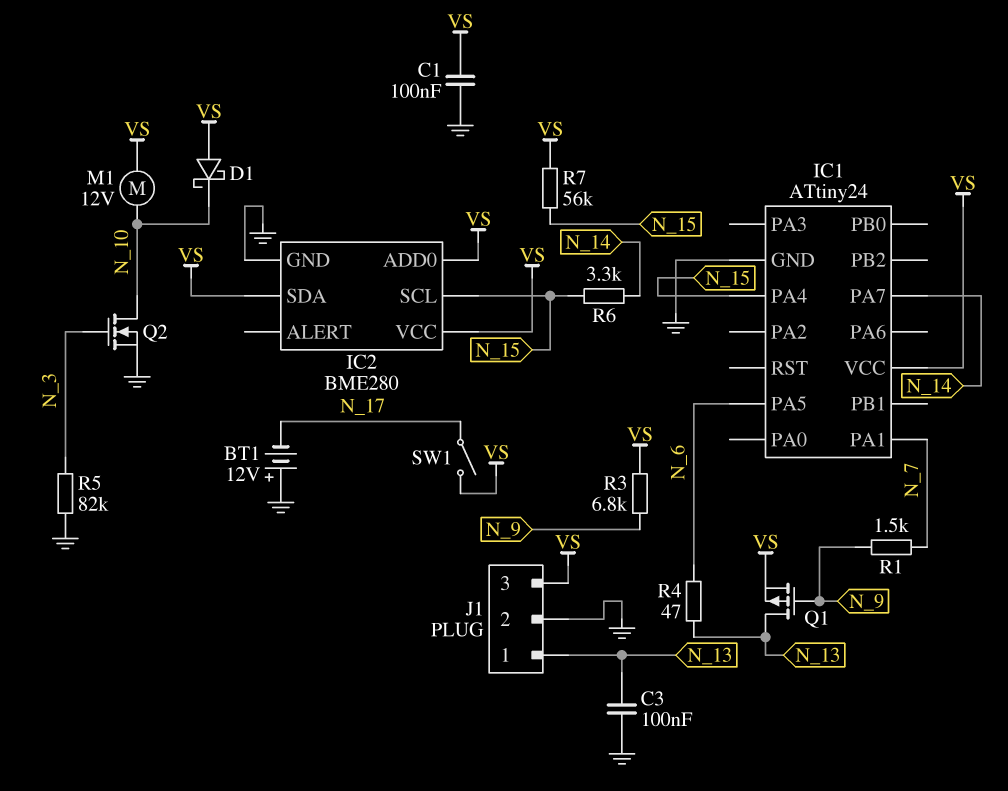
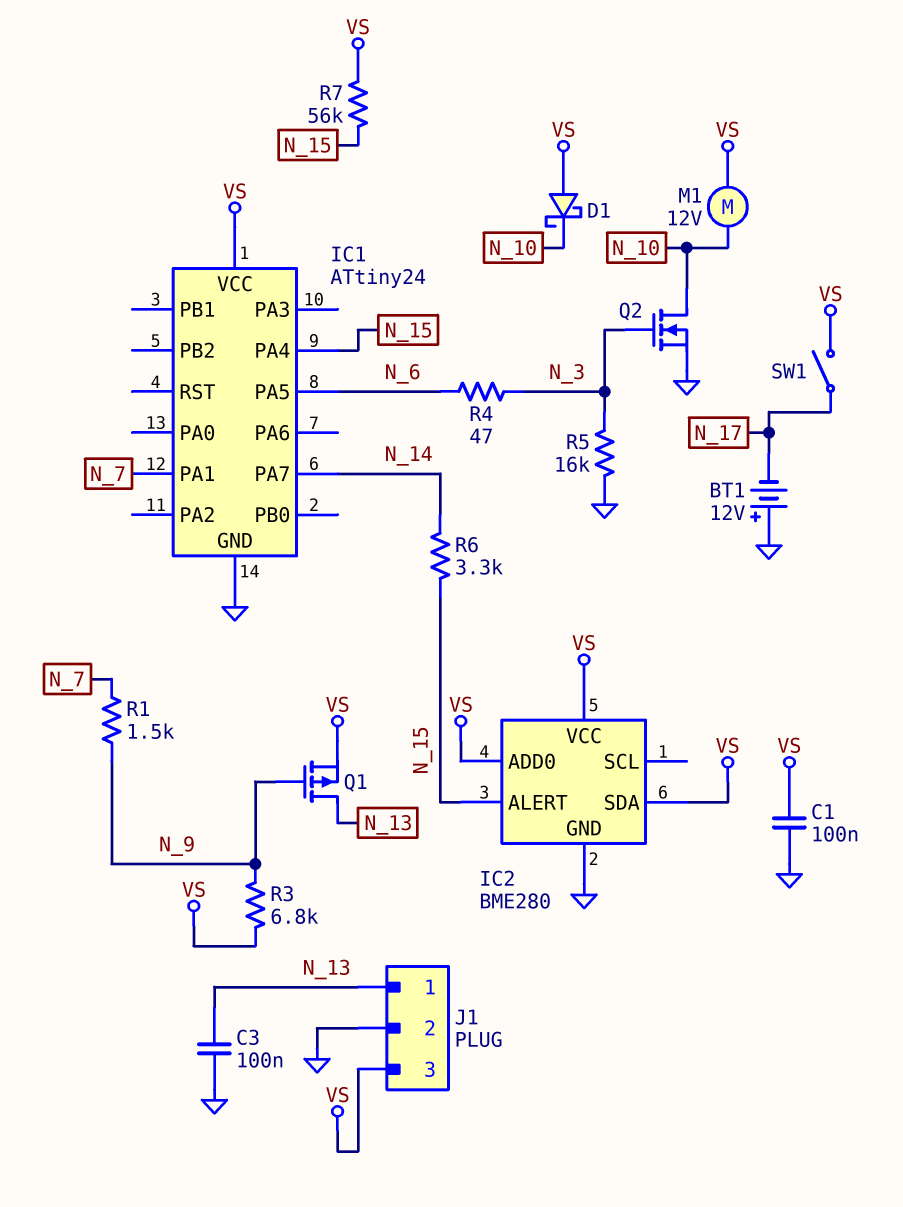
IC2 pin ALERT: none -> N_15
IC2 pin SCL: N_15 -> none
R4: 47 (N_6, N_13) -> 47 (N_3, N_6)
R5: 82k (GND, N_3) -> 16k (GND, N_3)

